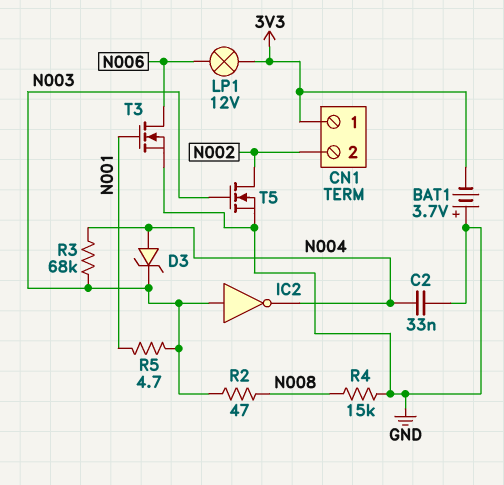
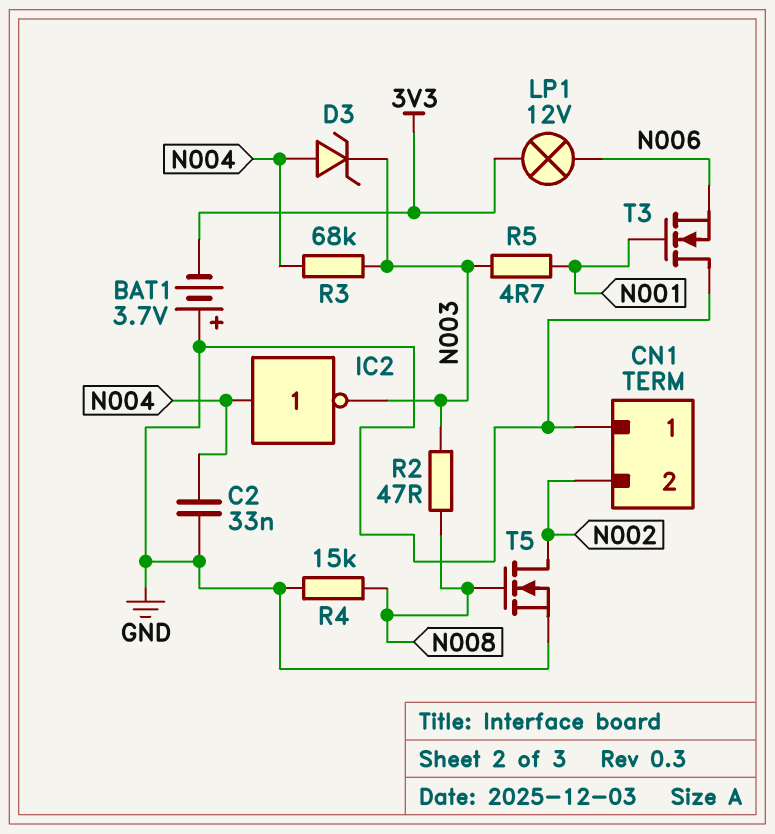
CN1 pin 1: 3V3 -> GND
IC2: NOT (in N003, out N004) -> NOT (in N004, out N003)
T3: NMOS (G N001, D N006, S GND) -> NMOS (G N001, D GND, S N006)
T5: NMOS (G N003, D N002, S GND) -> NMOS (G N008, D N002, S GND)

